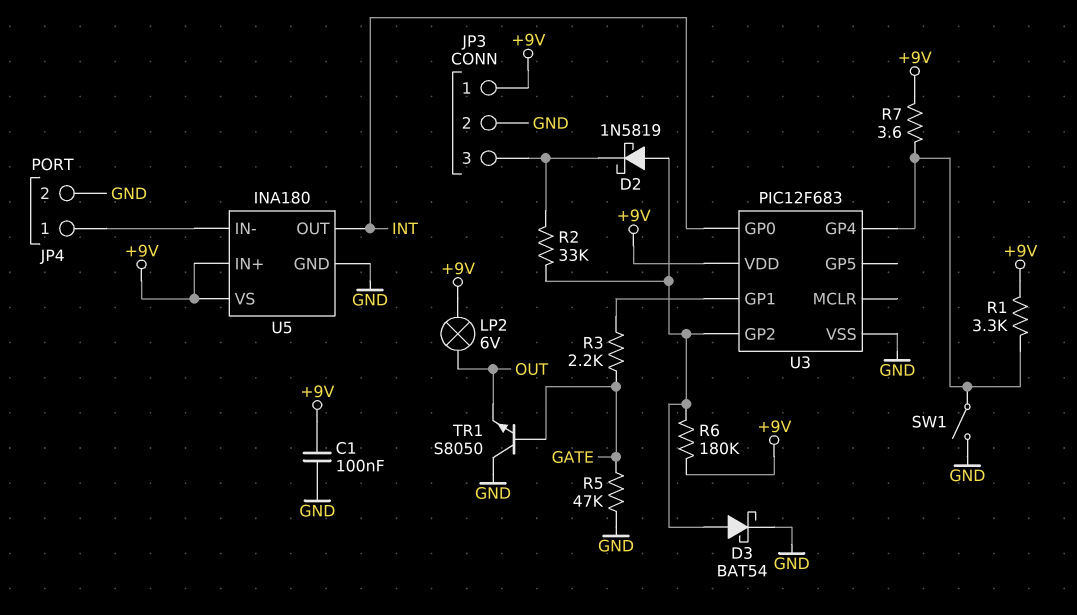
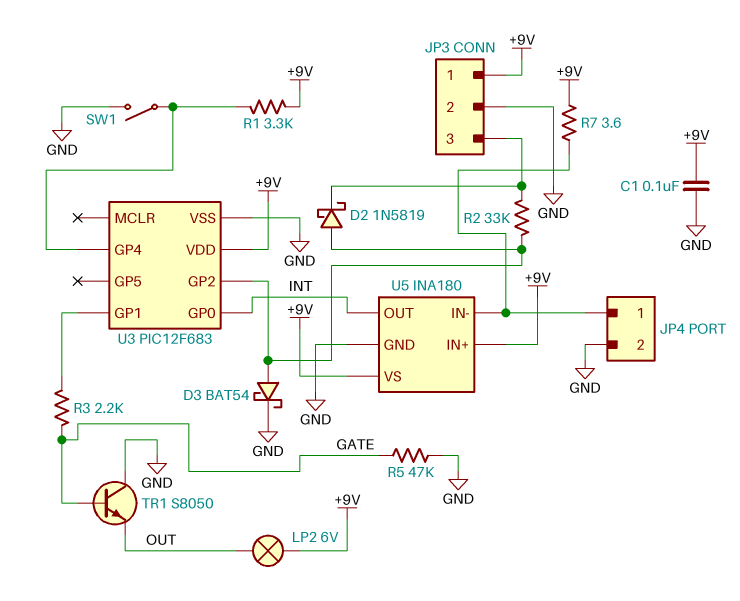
R6: 180k (+9V, U3/GP2) -> none
R7: 3.6 (+9V, U3/GP4) -> 3.6 (+9V, JP4/1)

